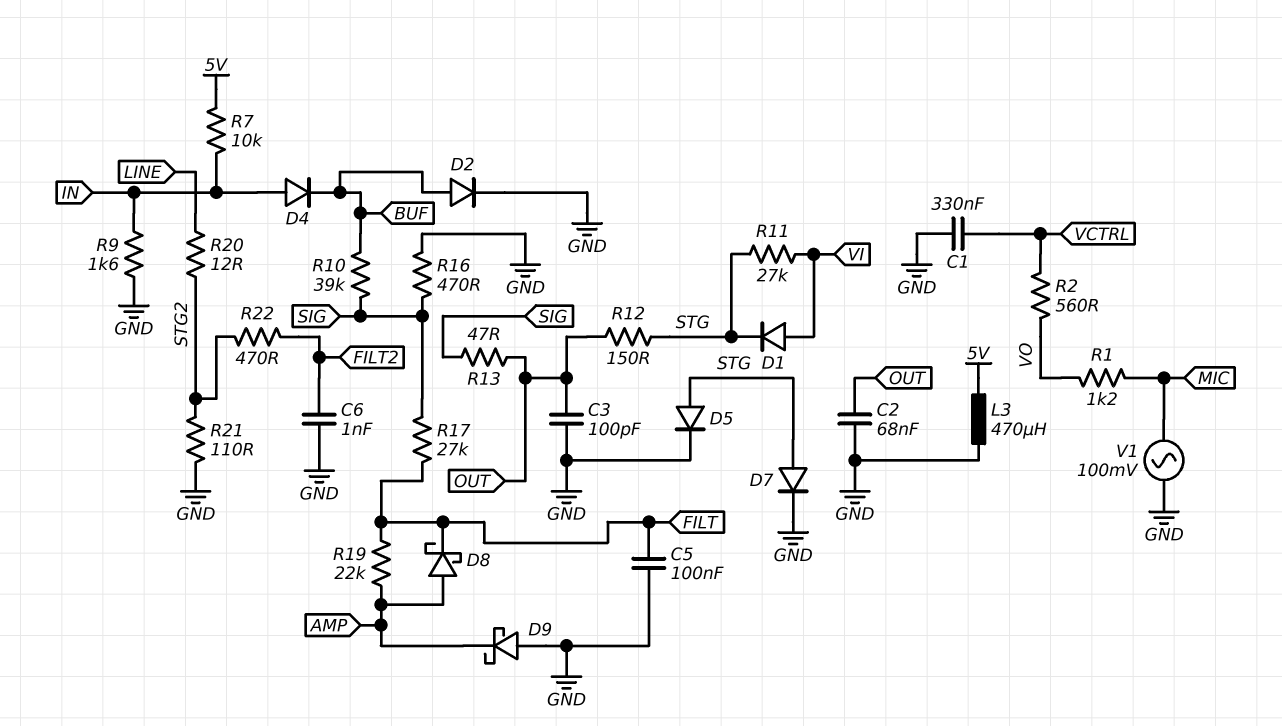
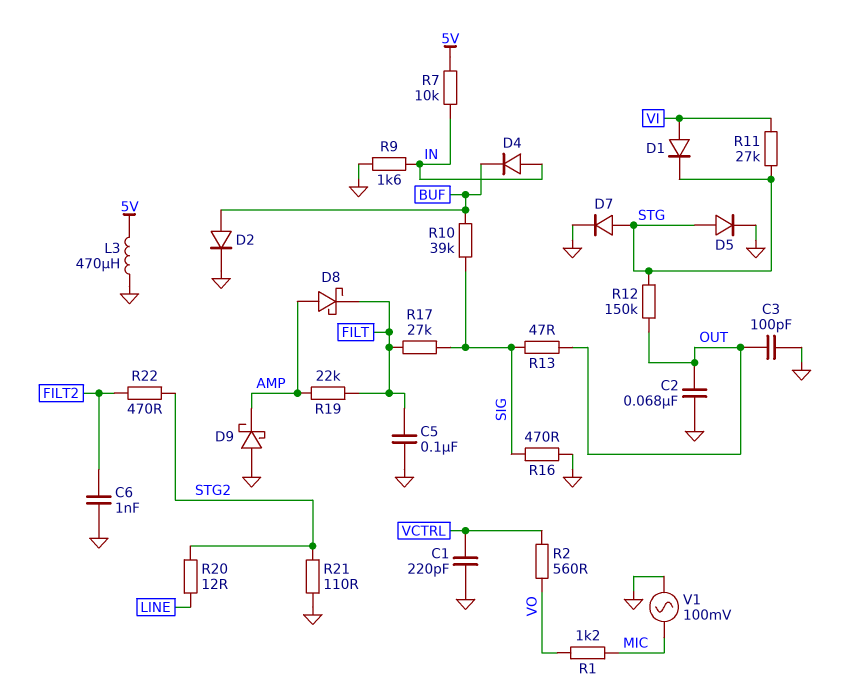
C1: 330nF (GND, VCTRL) -> 220pF (GND, VCTRL)
R12: 150 (OUT, STG) -> 150k (OUT, STG)

